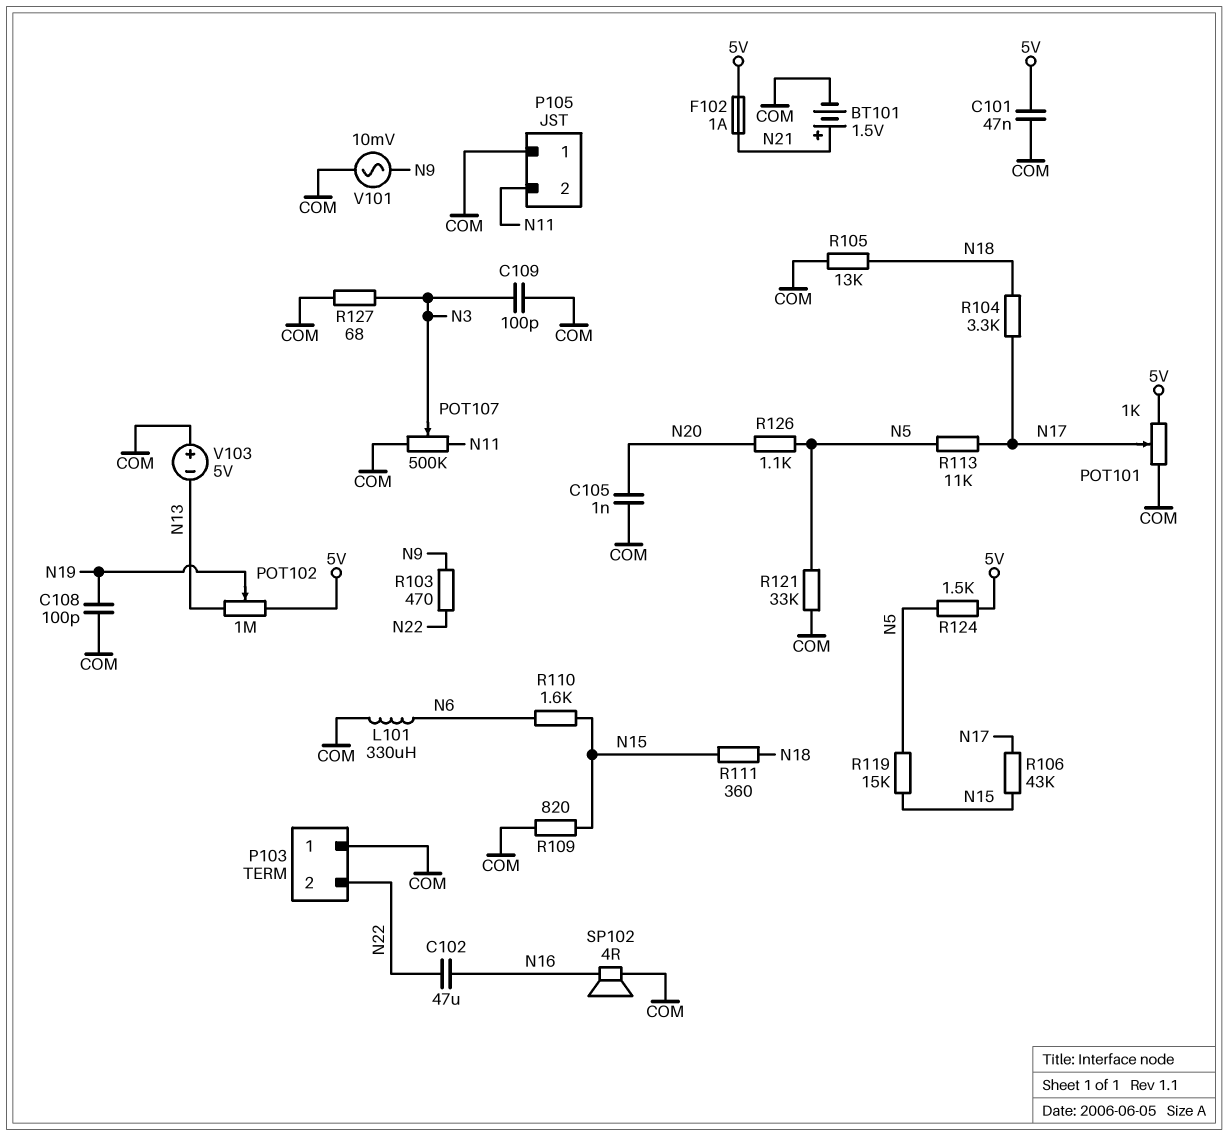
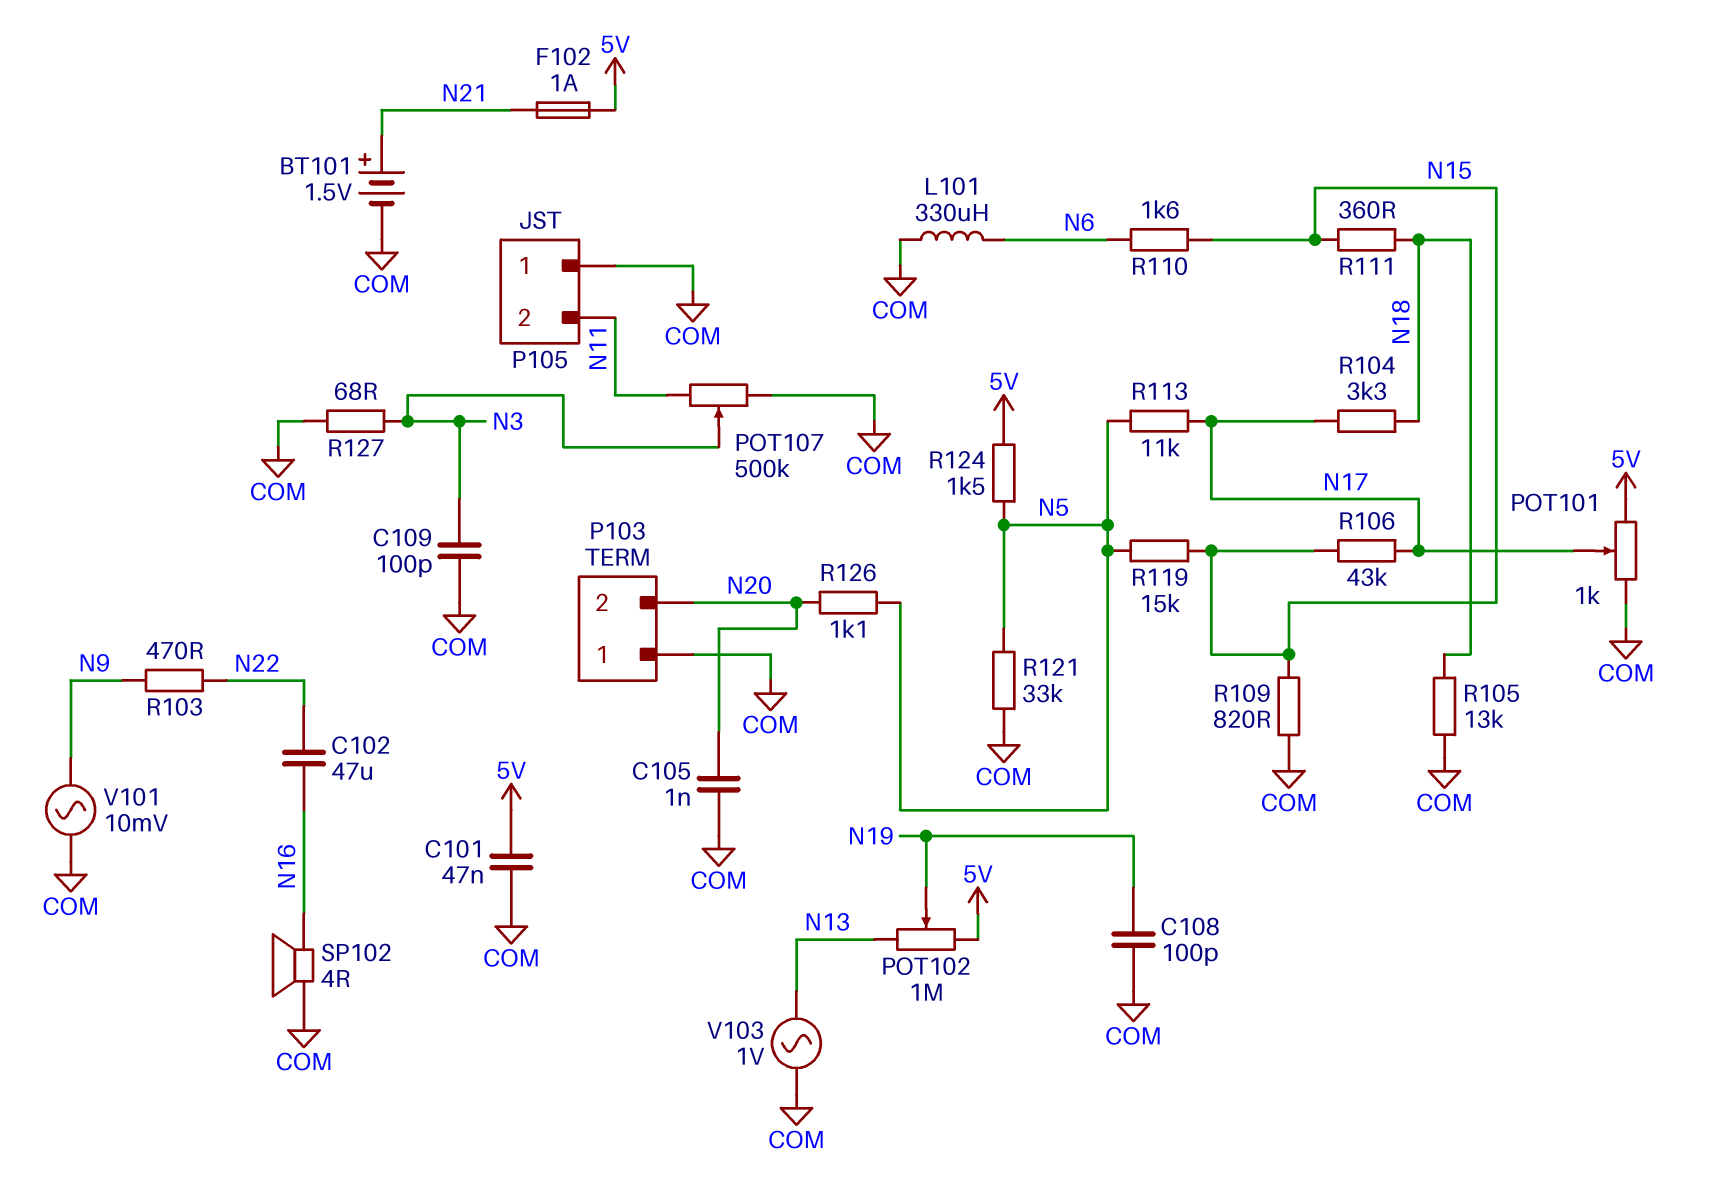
P103 pin 2: N22 -> N20
V103: 5V (plus COM, minus N13) -> AC 1V (COM, N13)

